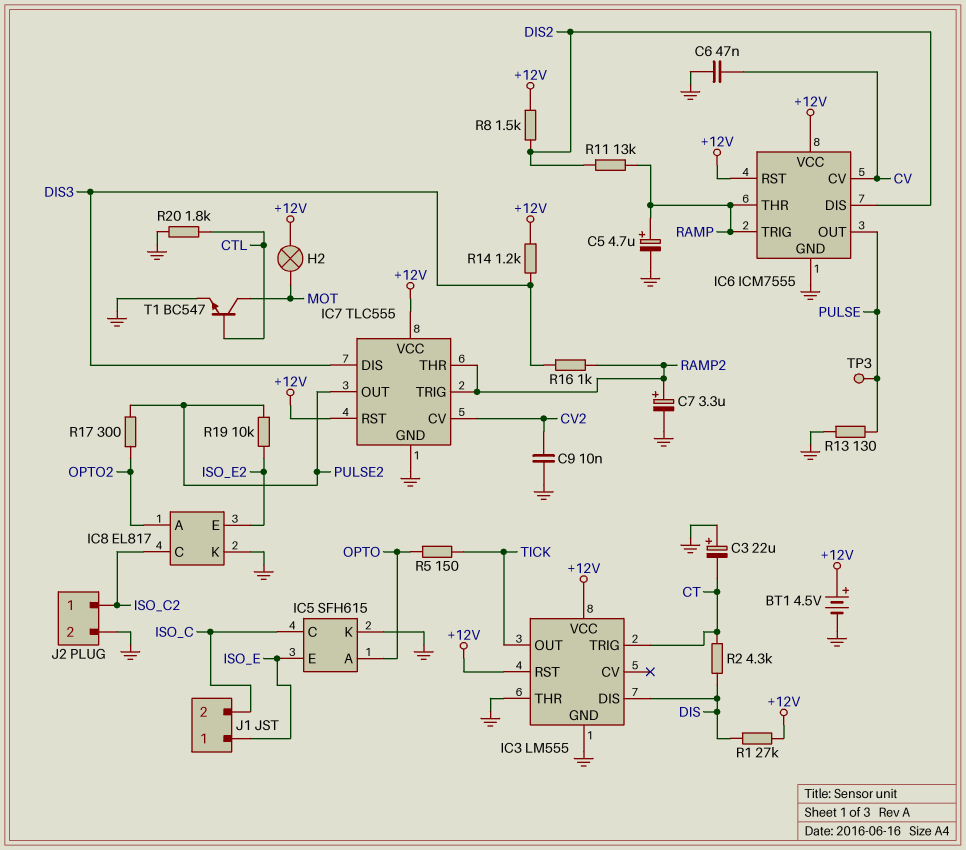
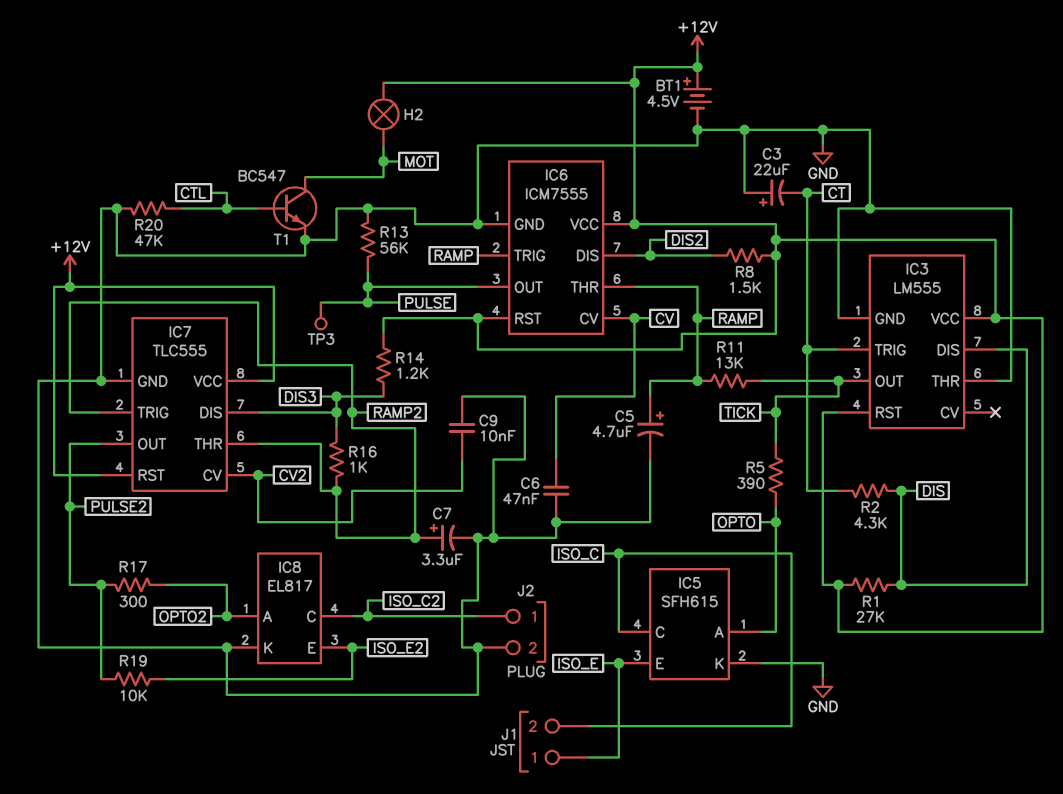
R5: 150 (OPTO, TICK) -> 390 (OPTO, TICK)
R11: 13k (DIS2, RAMP) -> 13k (RAMP, TICK)
R13: 130 (GND, PULSE) -> 56k (GND, PULSE)
R20: 1.8k (CTL, GND) -> 47k (CTL, GND)

